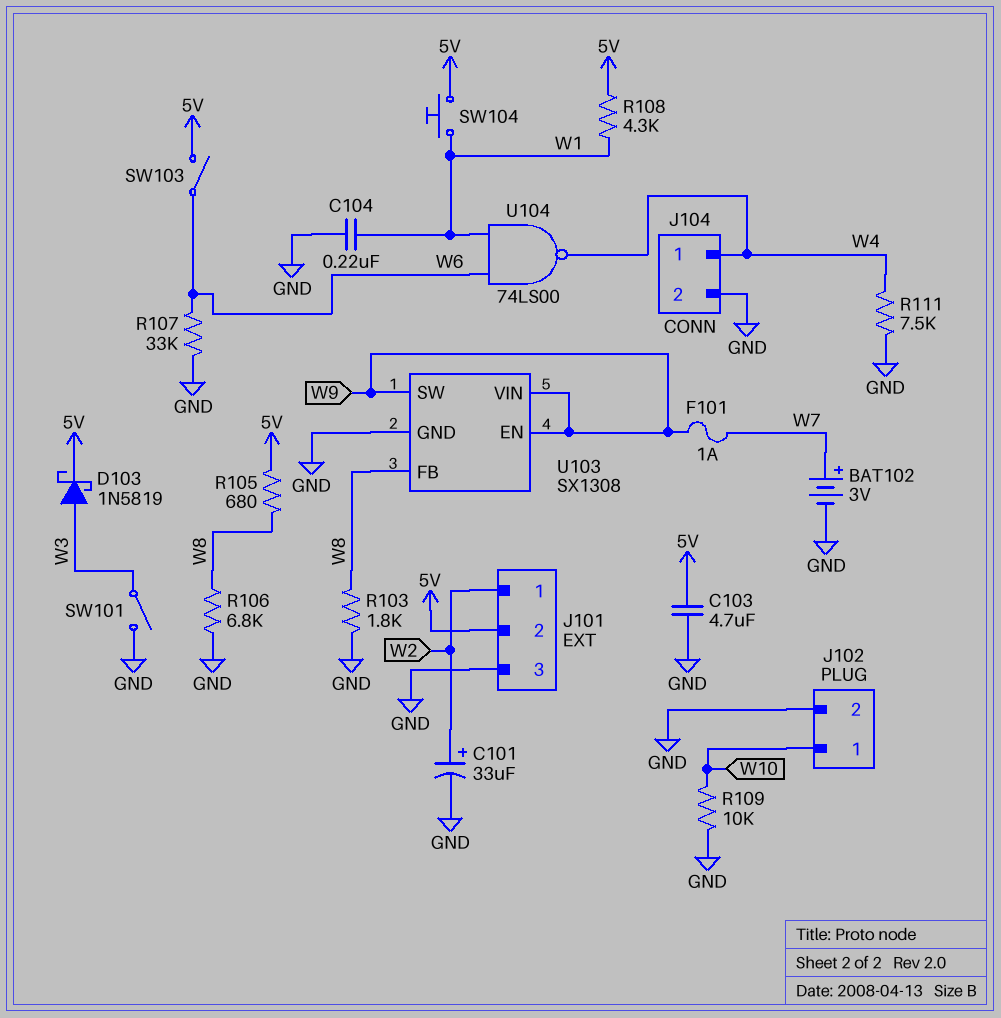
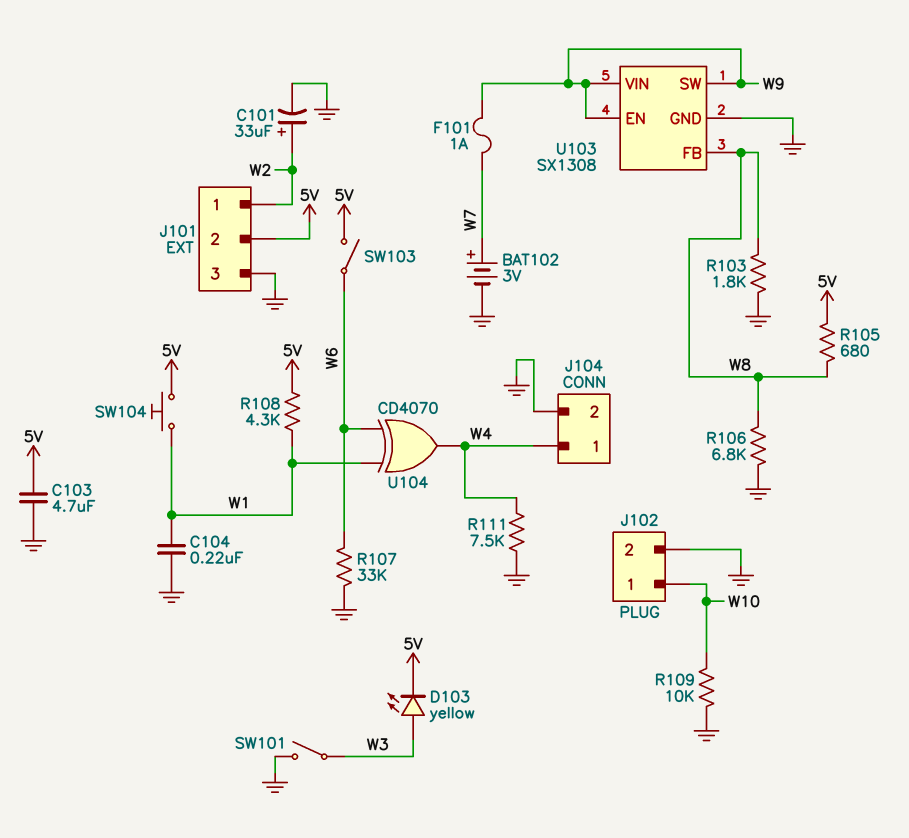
D103: schottky 1N5819 (A W3, K 5V) -> LED yellow (A W3, K 5V)
U104: NAND 74LS00 (in W1, in W6, out W4) -> XOR CD4070 (in W1, in W6, out W4)

